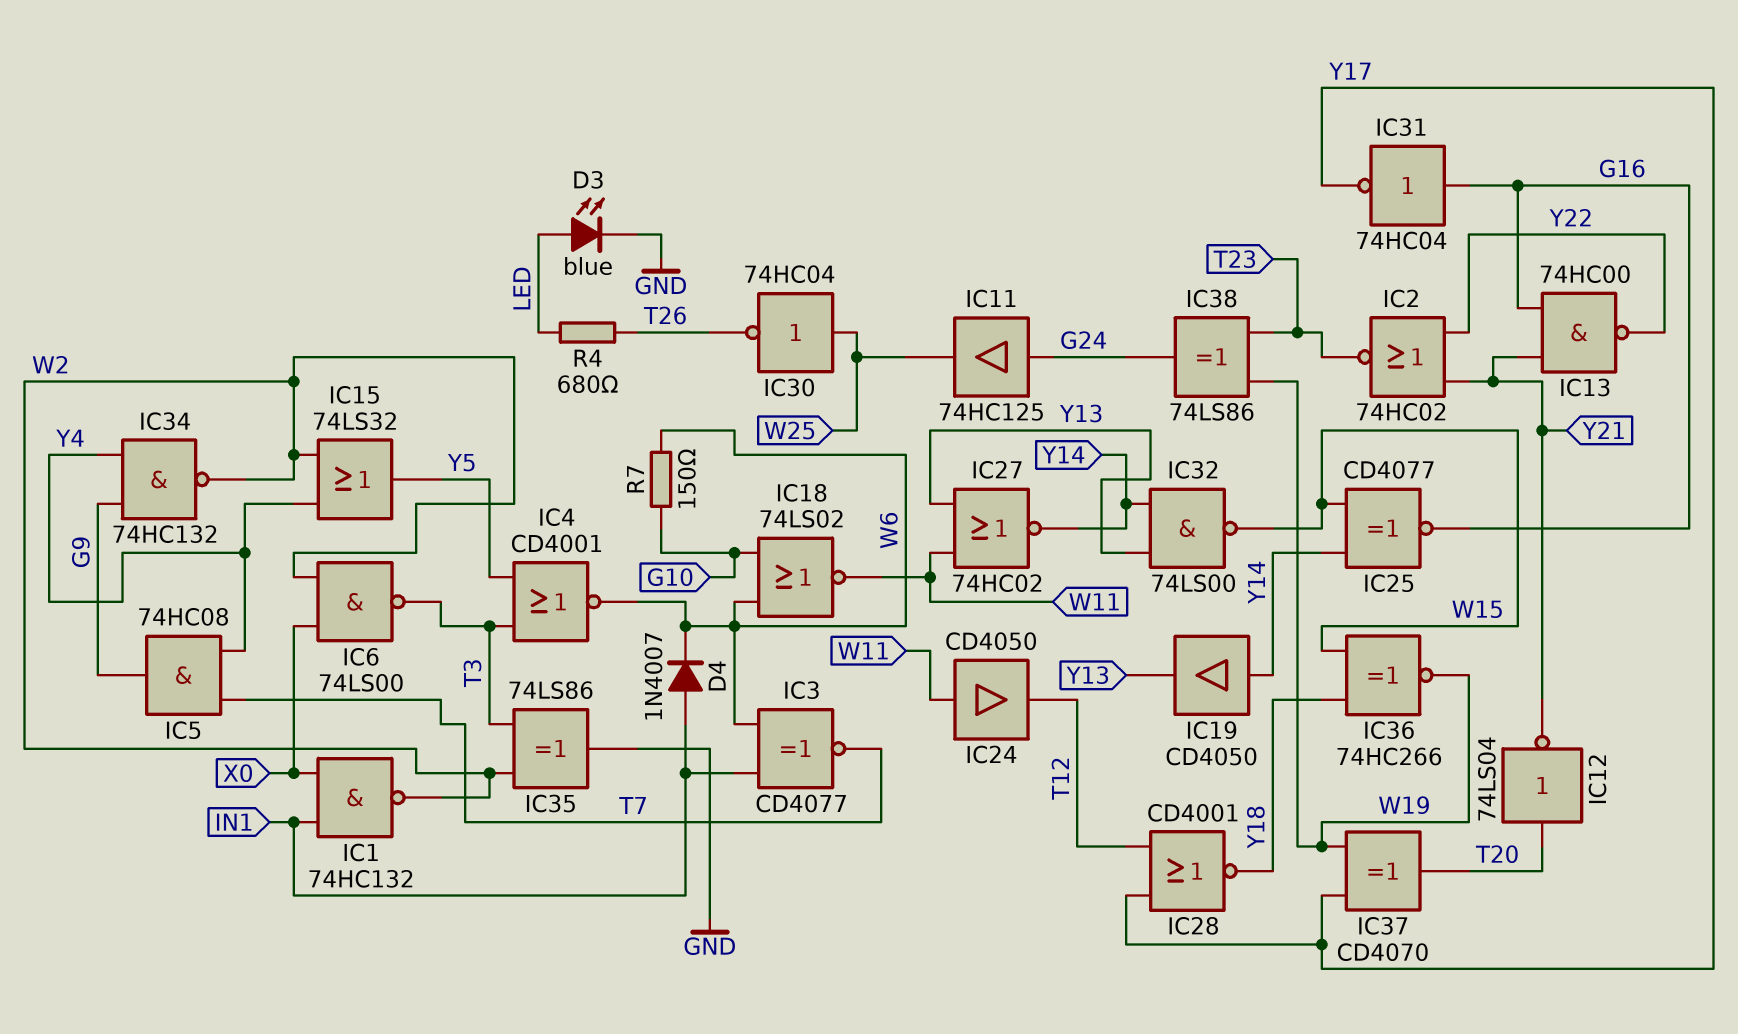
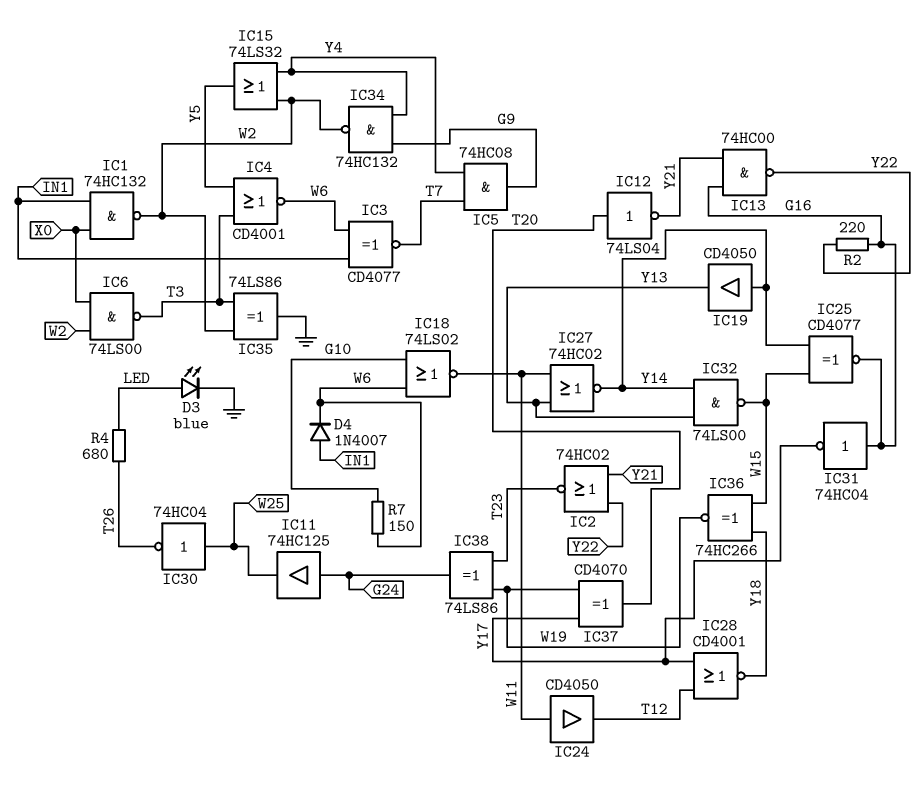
R2: none -> 220 (G16, Y22)

